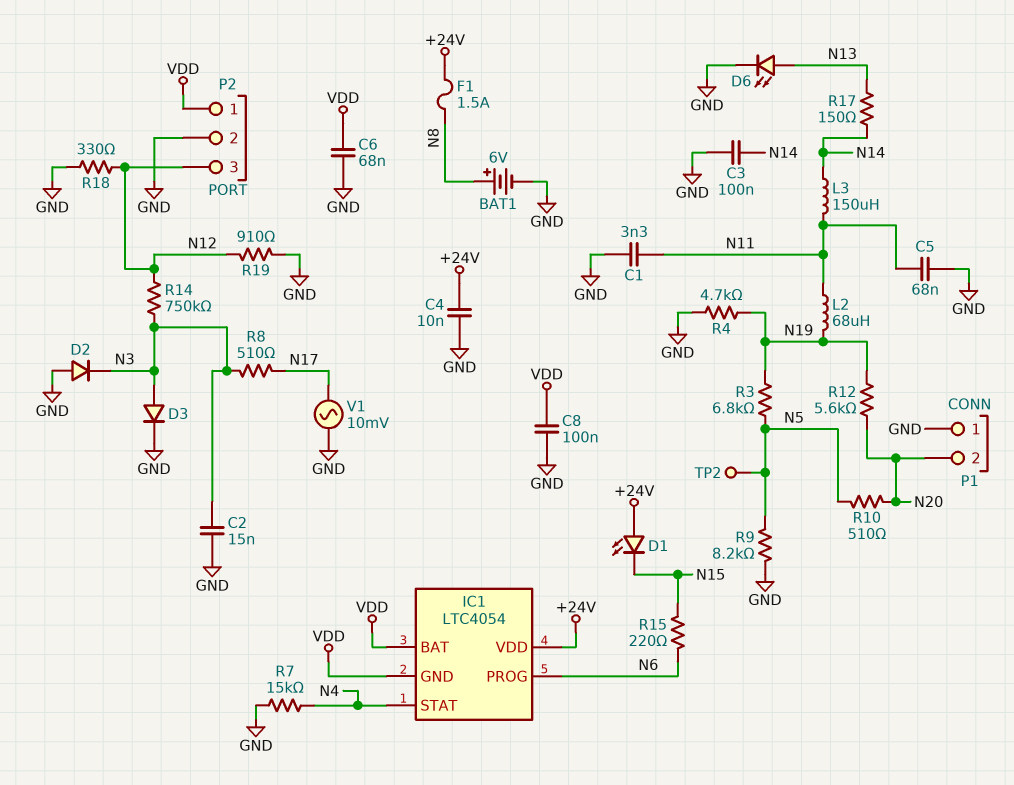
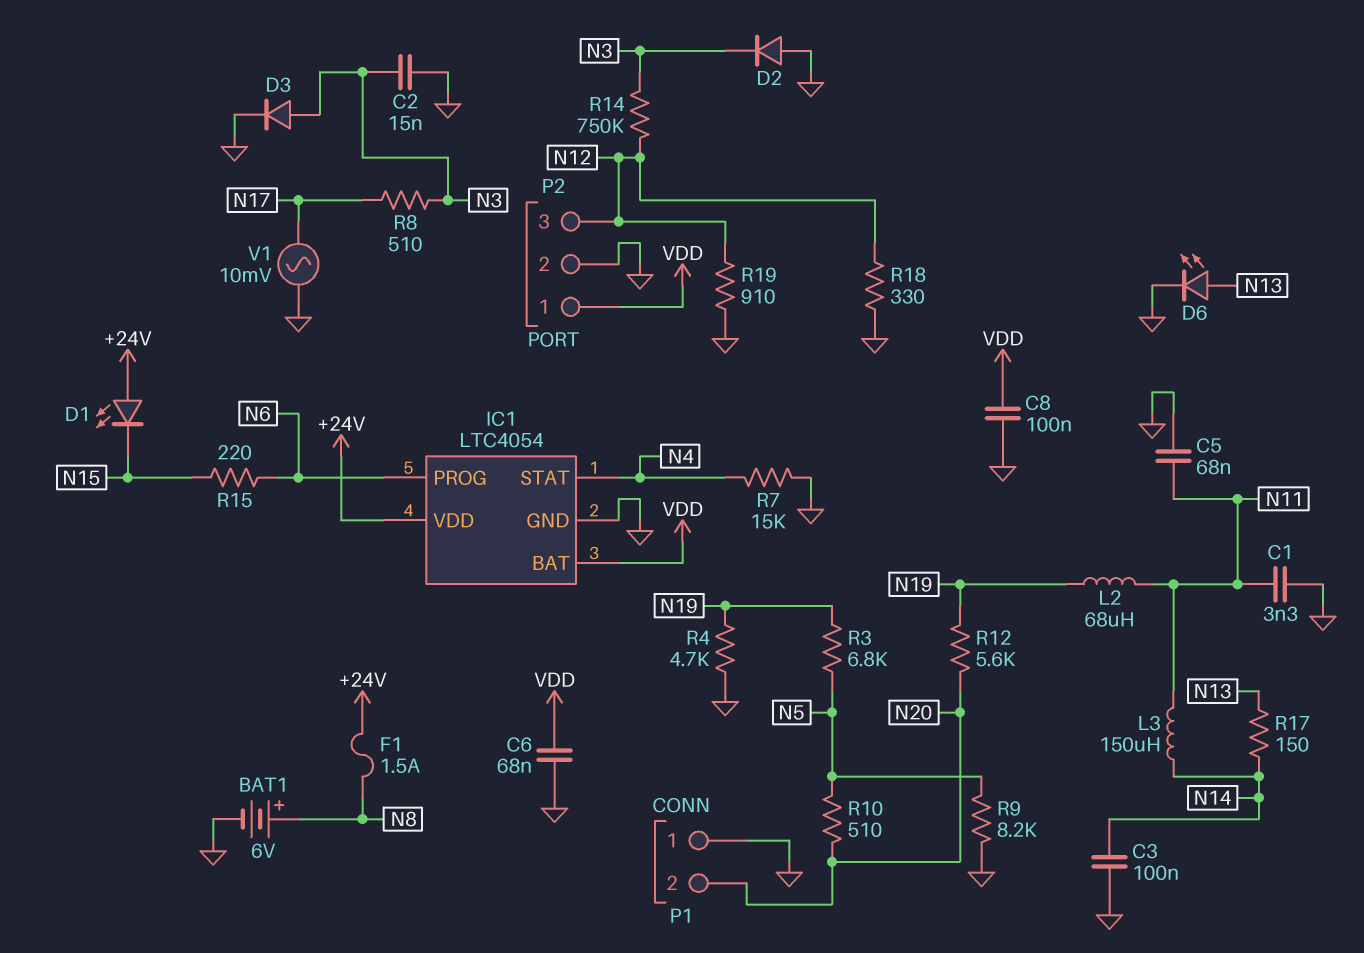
C4: 10nF (+24V, GND) -> none
IC1 pin GND: VDD -> GND
TP2: test point (N5) -> none

